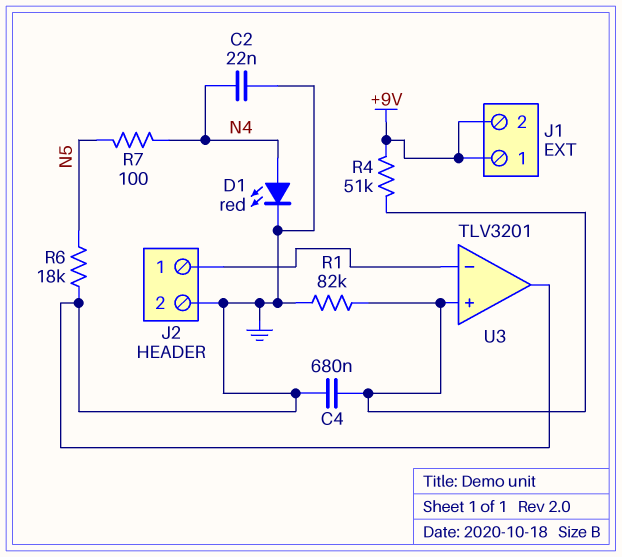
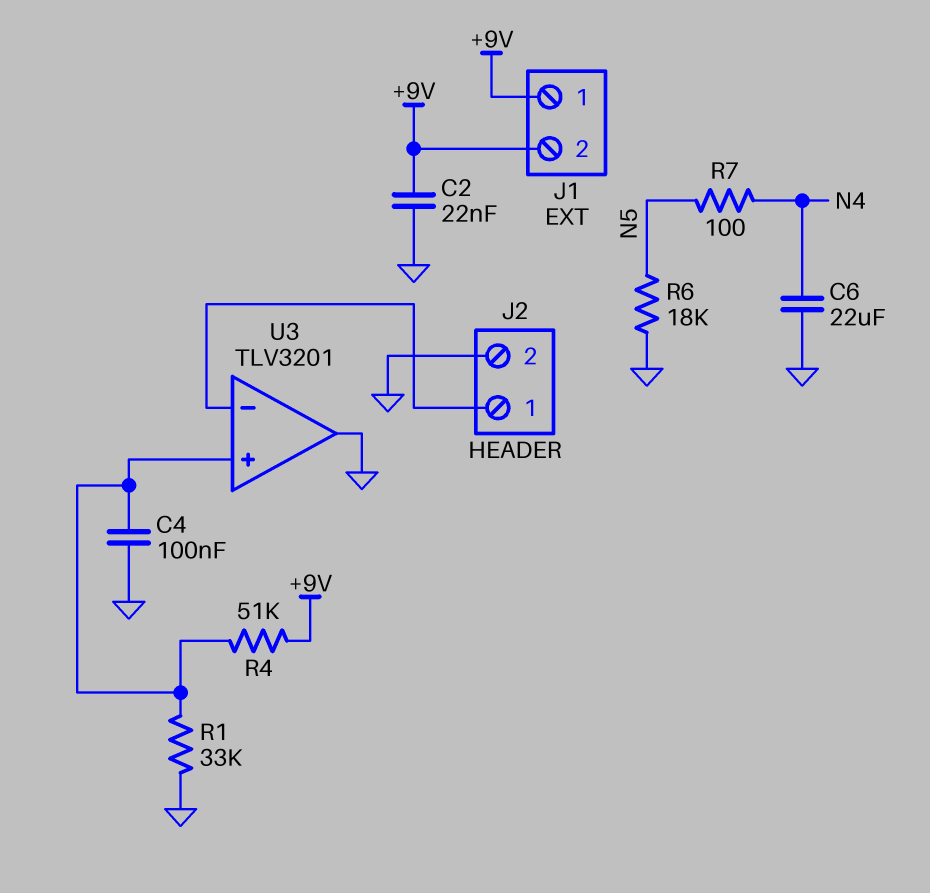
C2: 22nF (GND, N4) -> 22nF (+9V, GND)
C4: 680nF (GND, U3/in+) -> 100nF (GND, U3/in+)
C6: none -> 22uF (GND, N4)
D1: LED red (A N4, K GND) -> none
R1: 82k (GND, U3/in+) -> 33k (GND, U3/in+)

